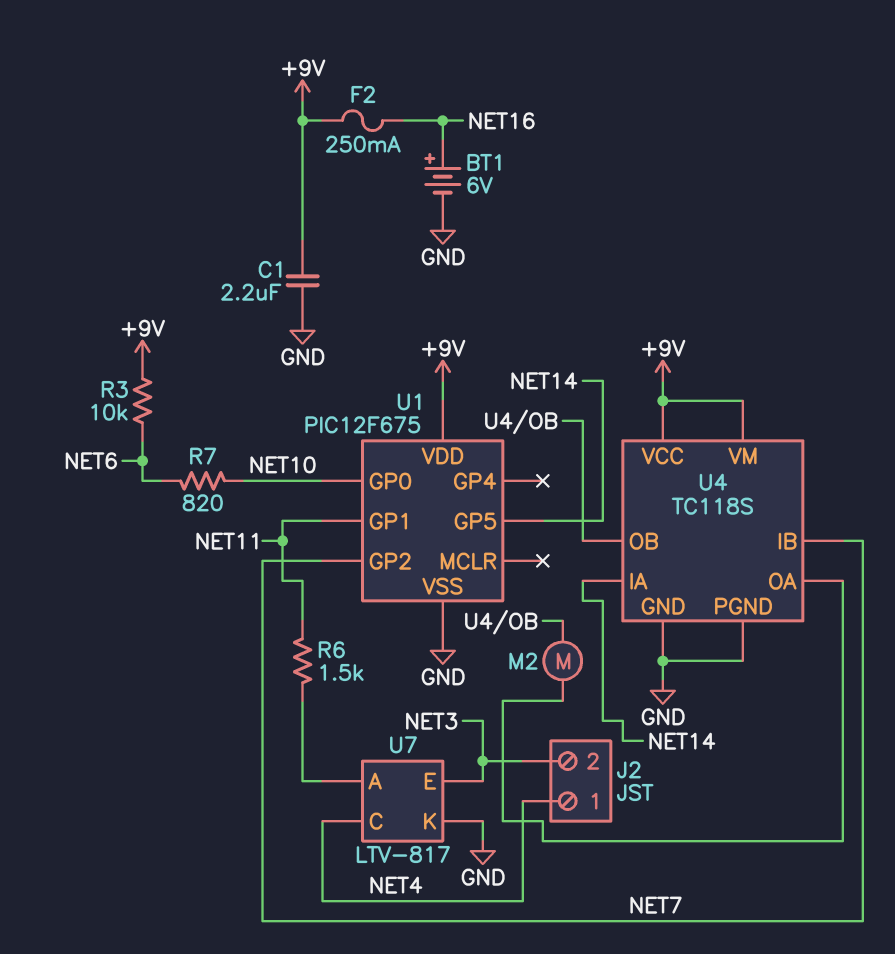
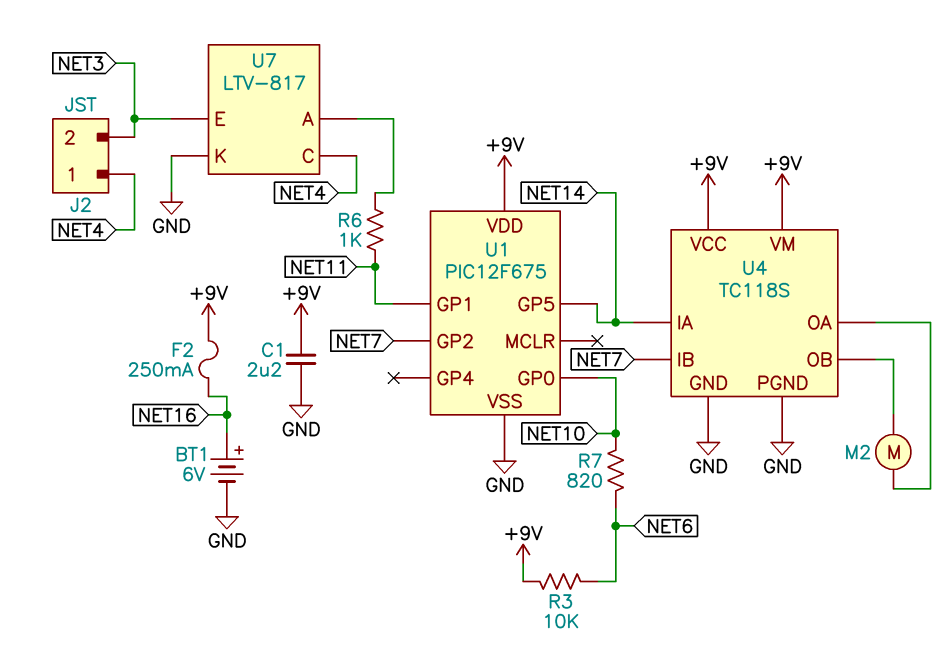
R6: 1.5k (NET11, U7/A) -> 1k (NET11, U7/A)

